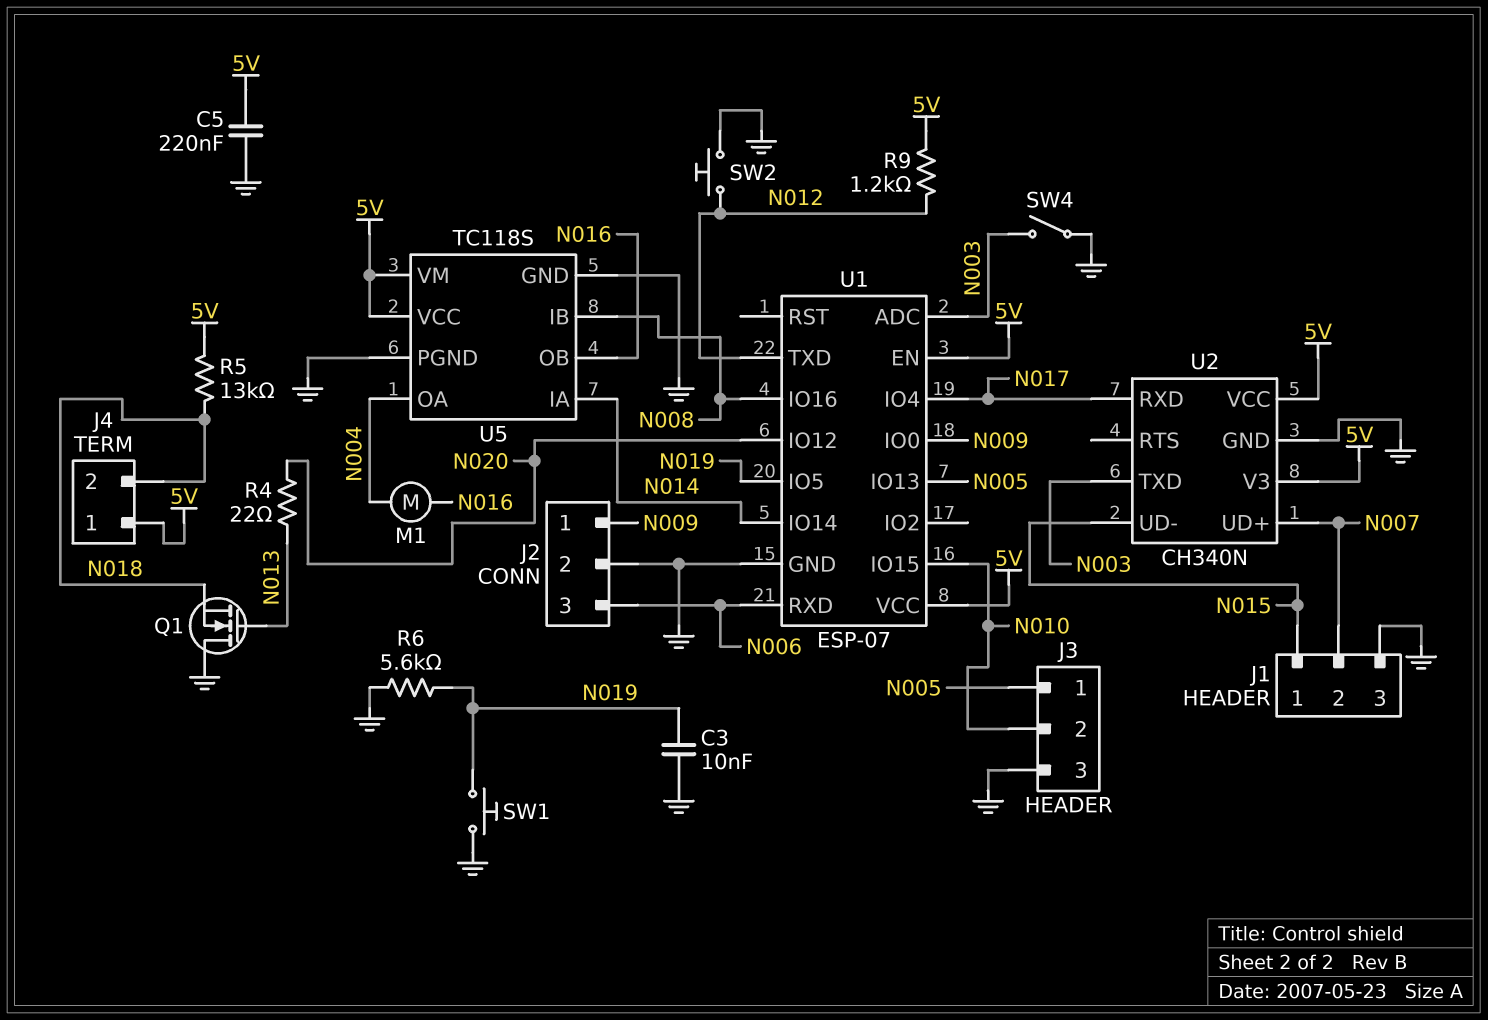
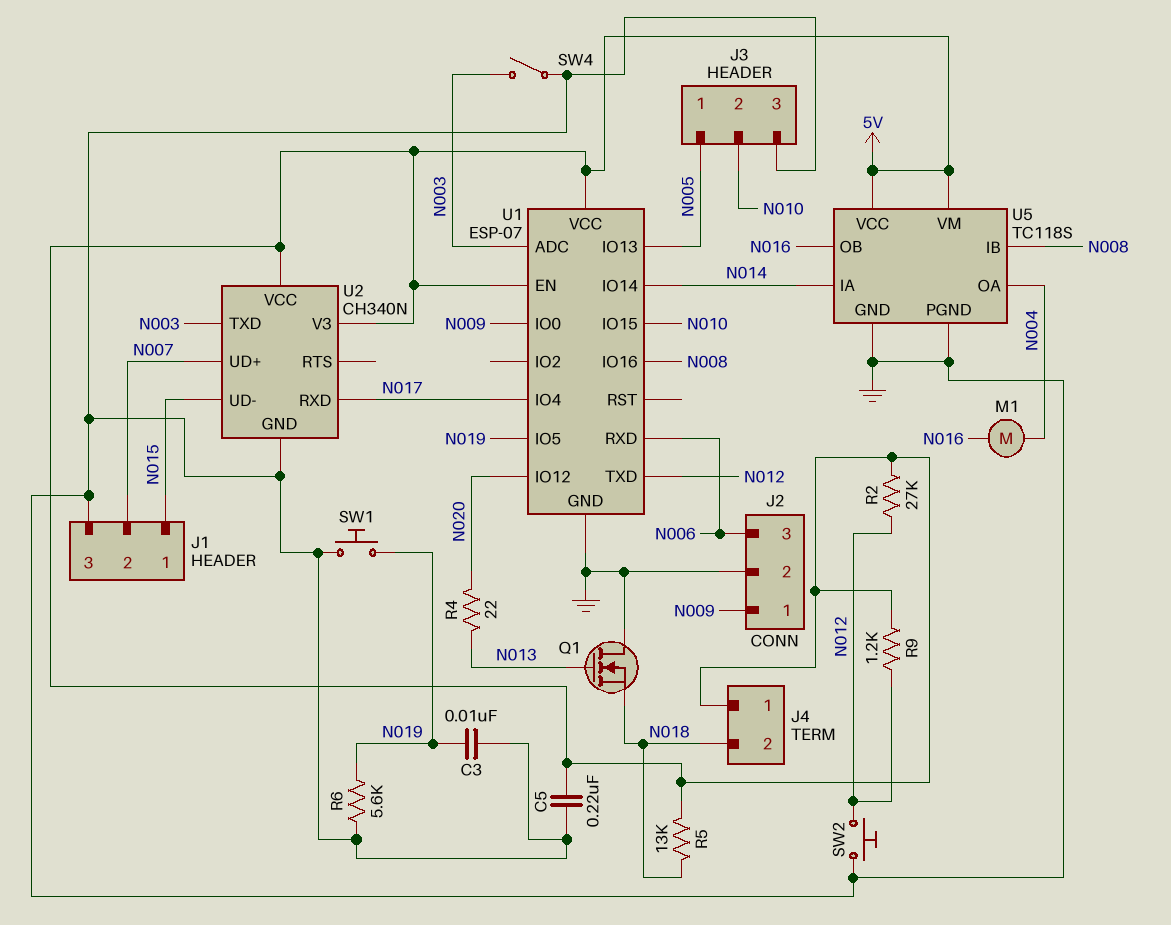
R2: none -> 27k (5V, N012)

